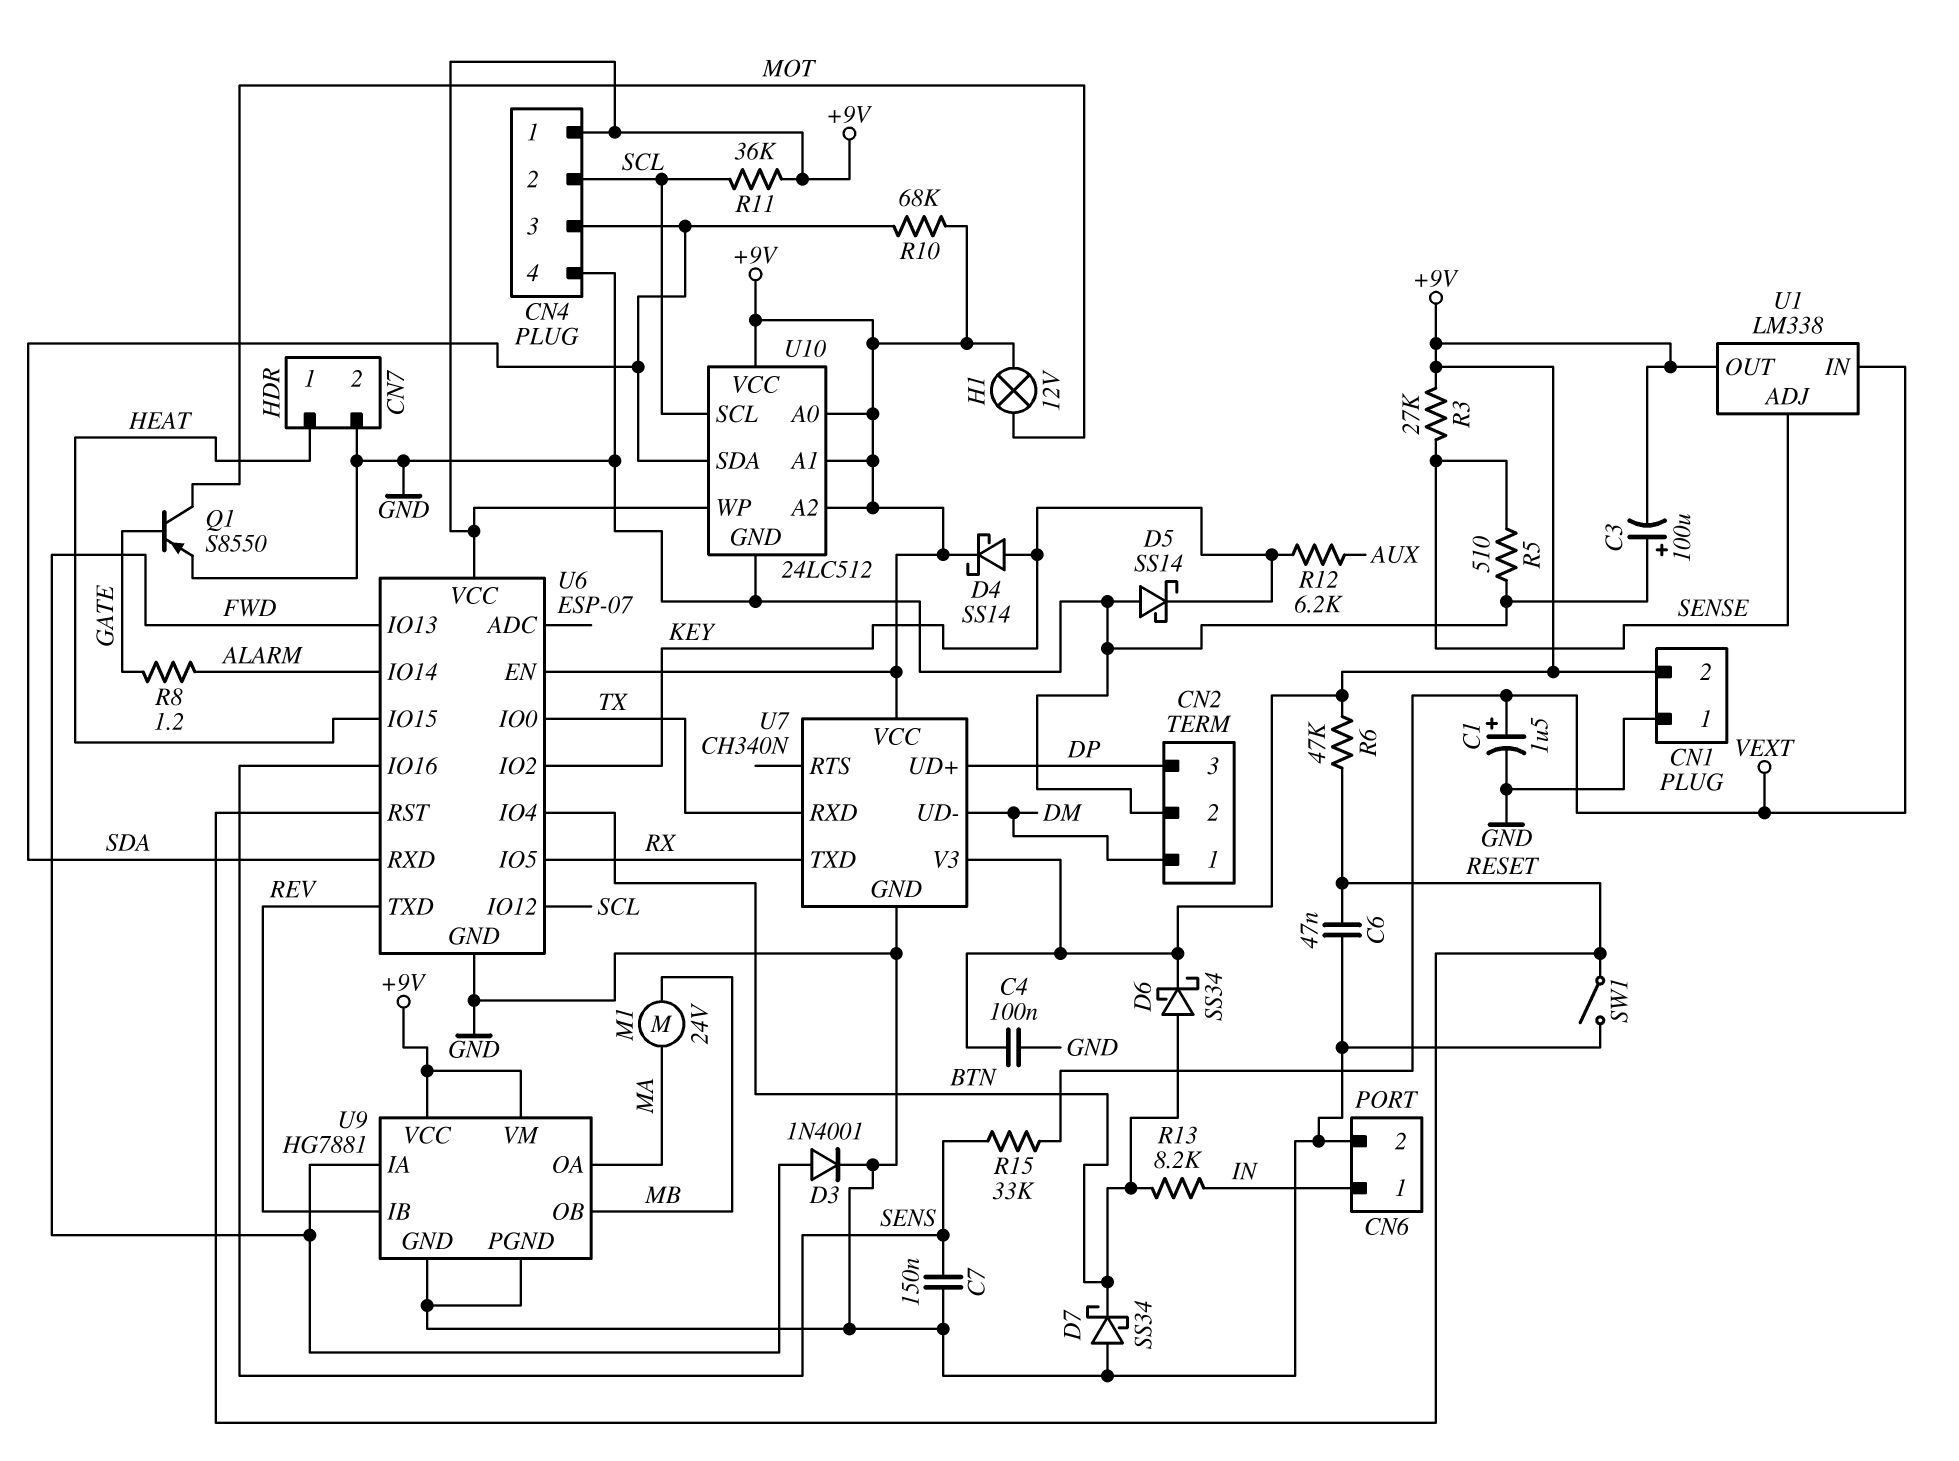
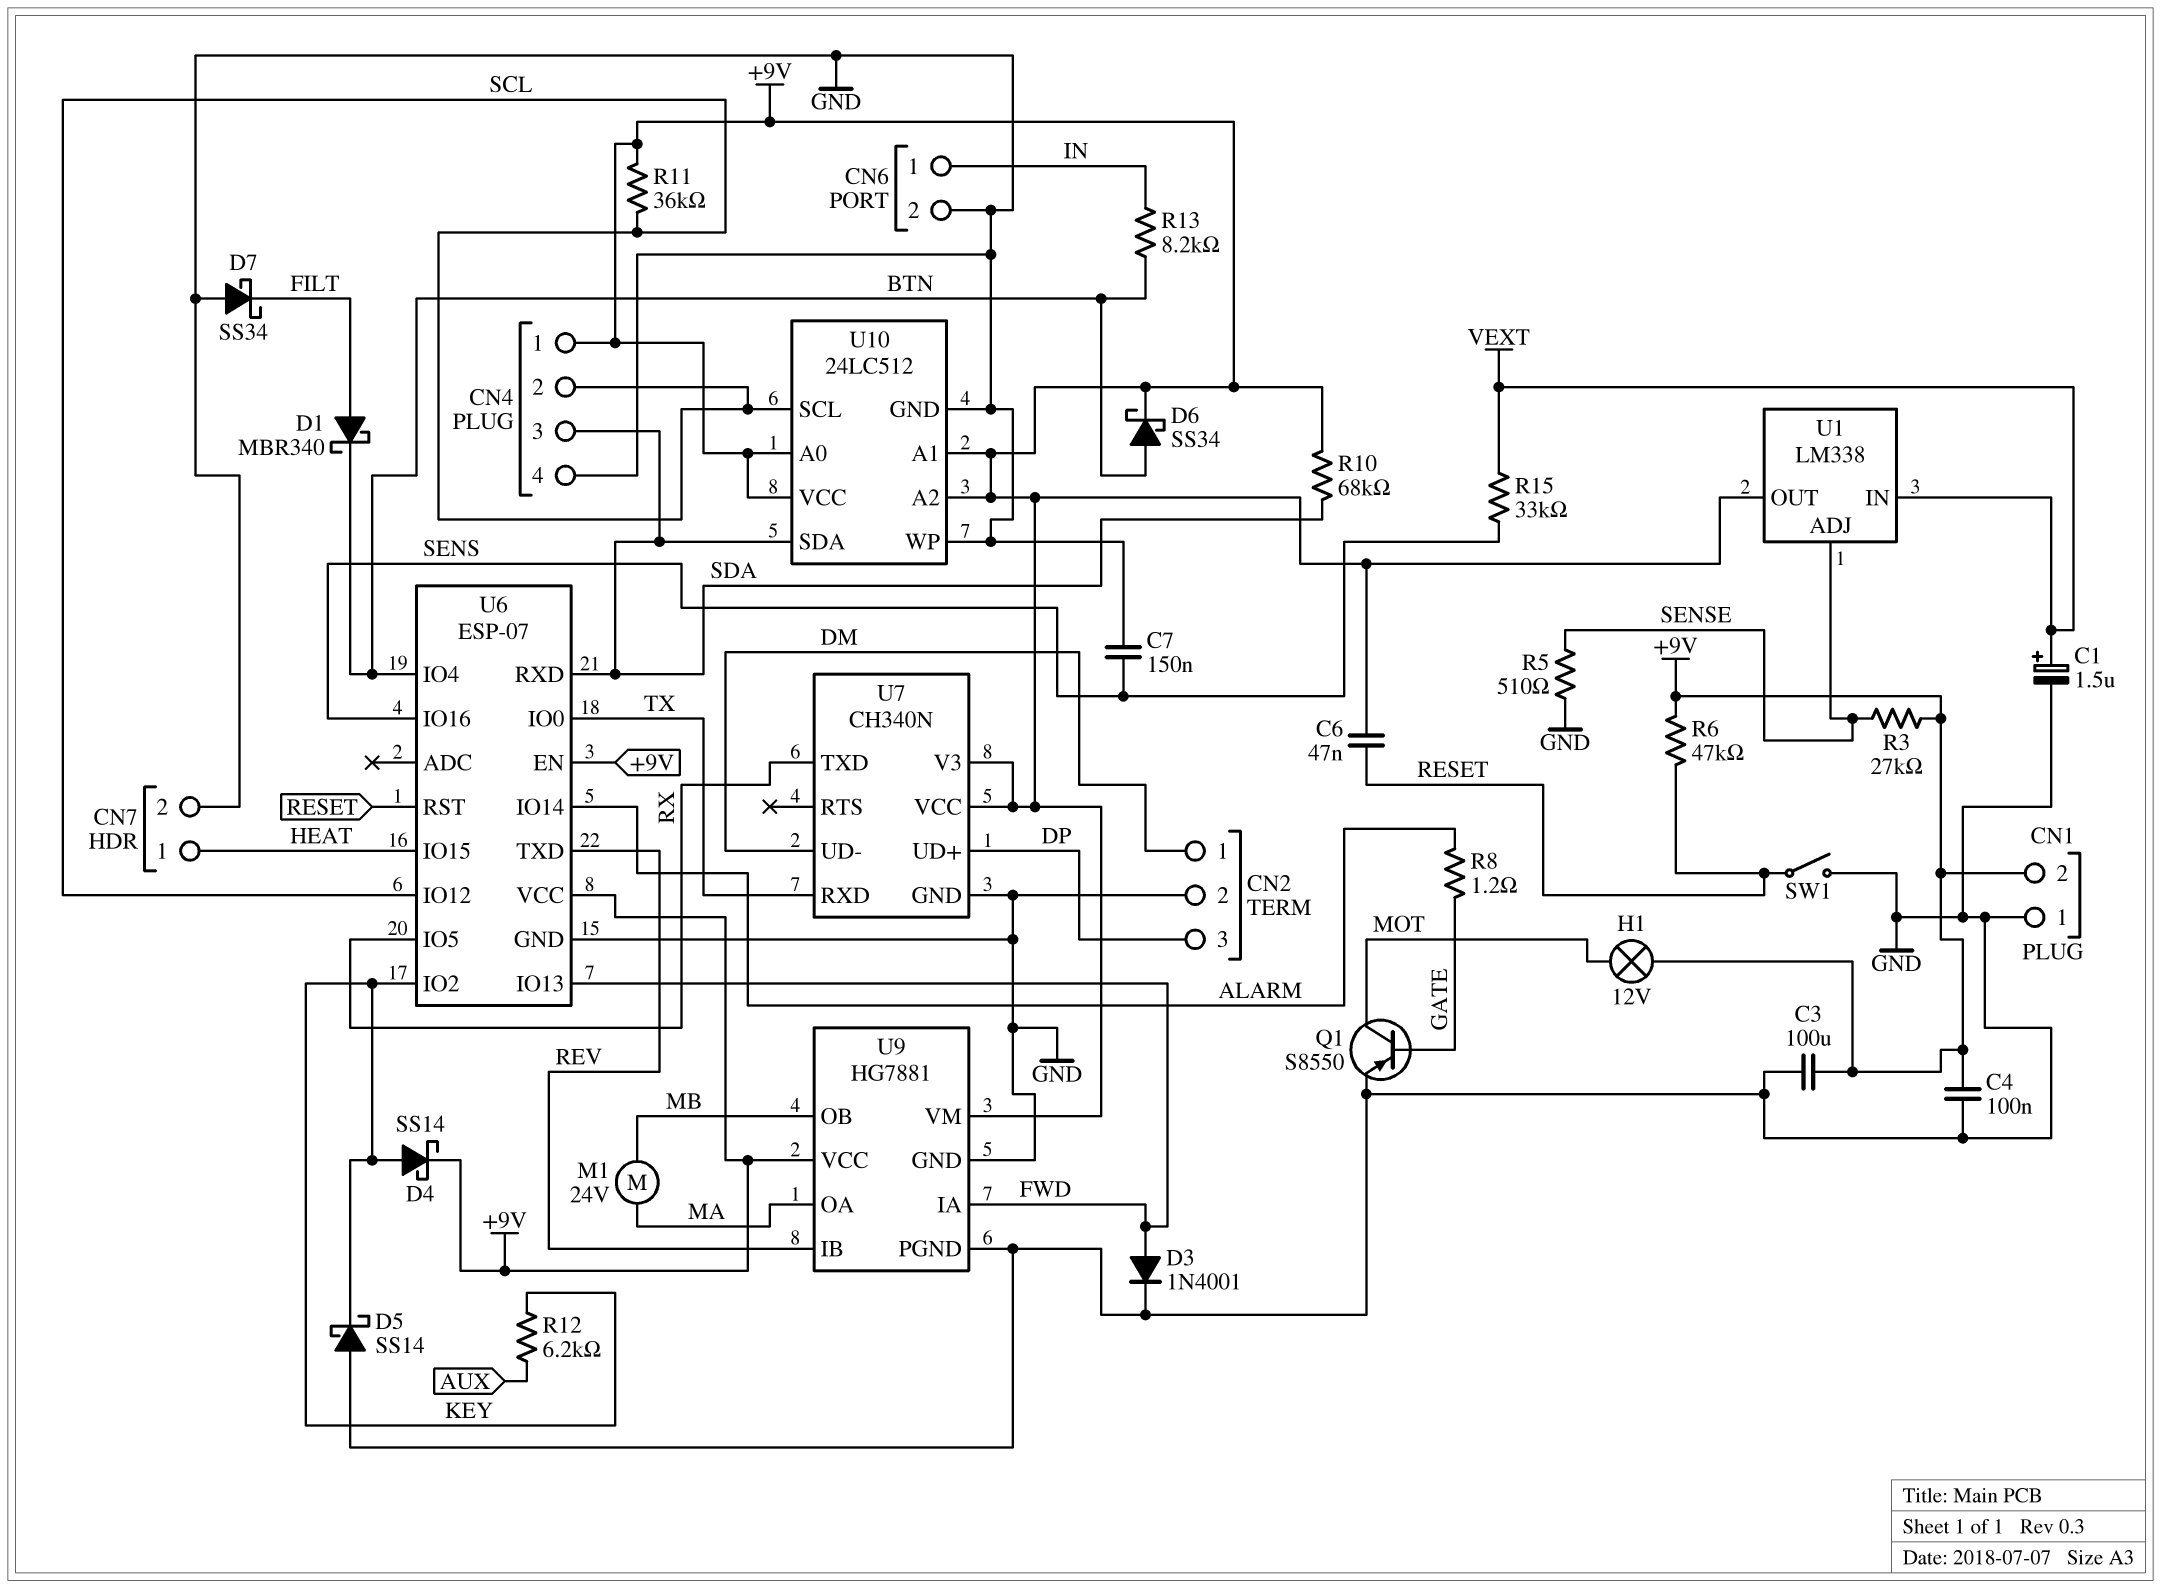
C3: 100uF (plus GND, minus +9V) -> 100uF (+9V, GND)
C6: 47nF (GND, RESET) -> 47nF (+9V, RESET)
D1: none -> schottky MBR340 (A FILT, K BTN)
D7: schottky SS34 (A GND, K BTN) -> schottky SS34 (A GND, K FILT)
U10 pin WP: +9V -> GND

